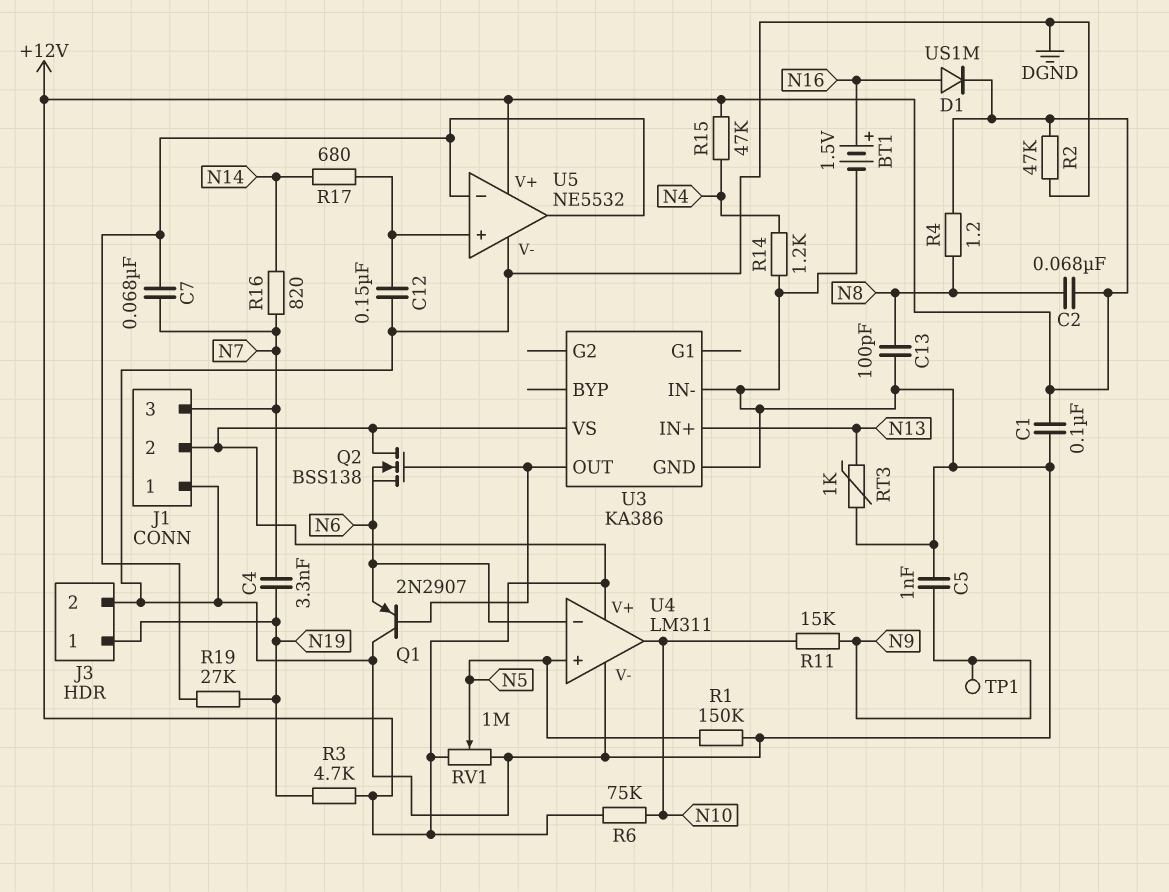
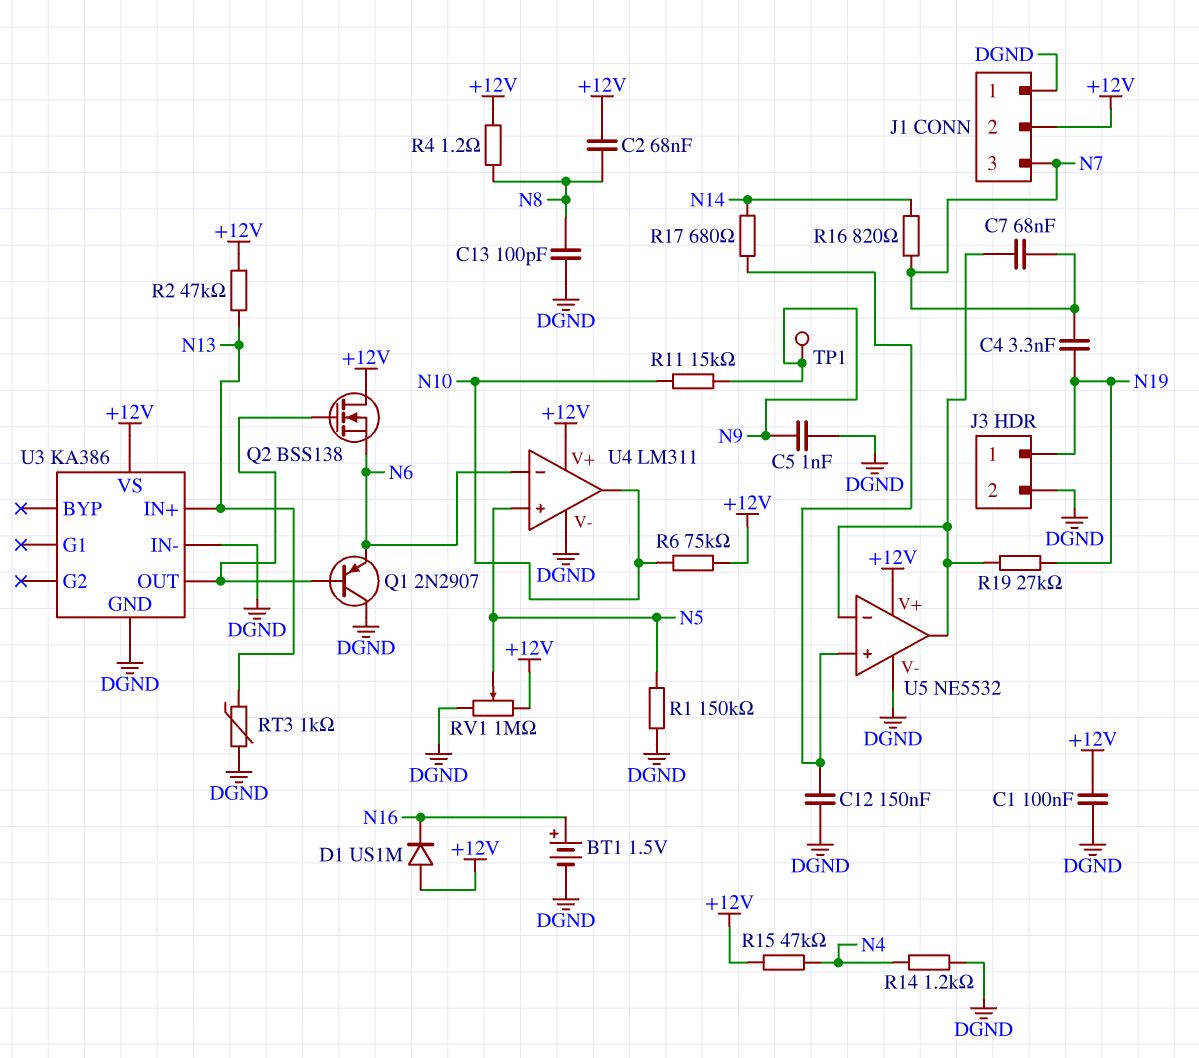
D1: diode US1M (A N16, K +12V) -> diode US1M (A +12V, K N16)
R2: 47k (+12V, DGND) -> 47k (+12V, N13)
R3: 4.7k (+12V, N19) -> none

